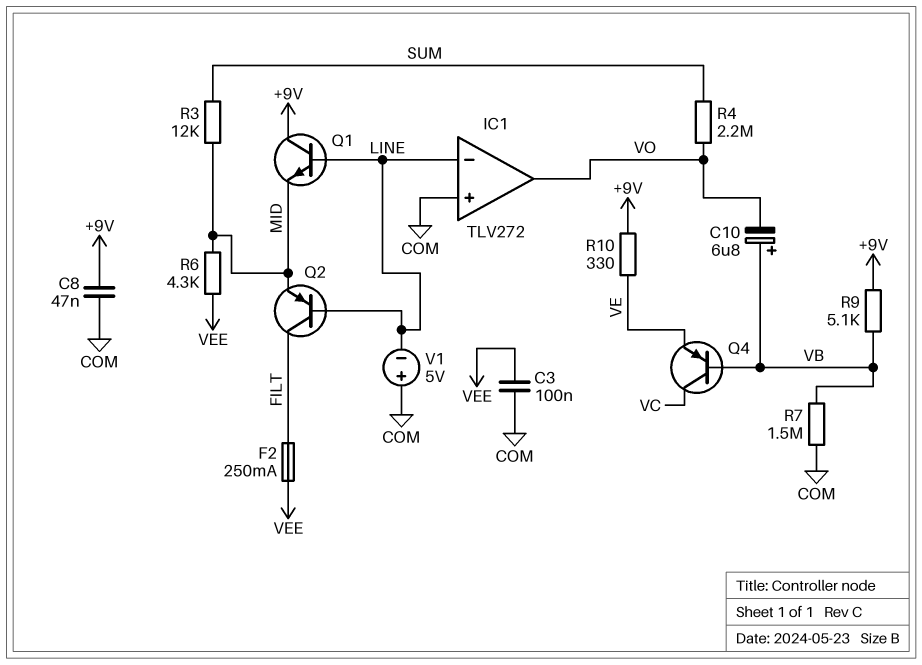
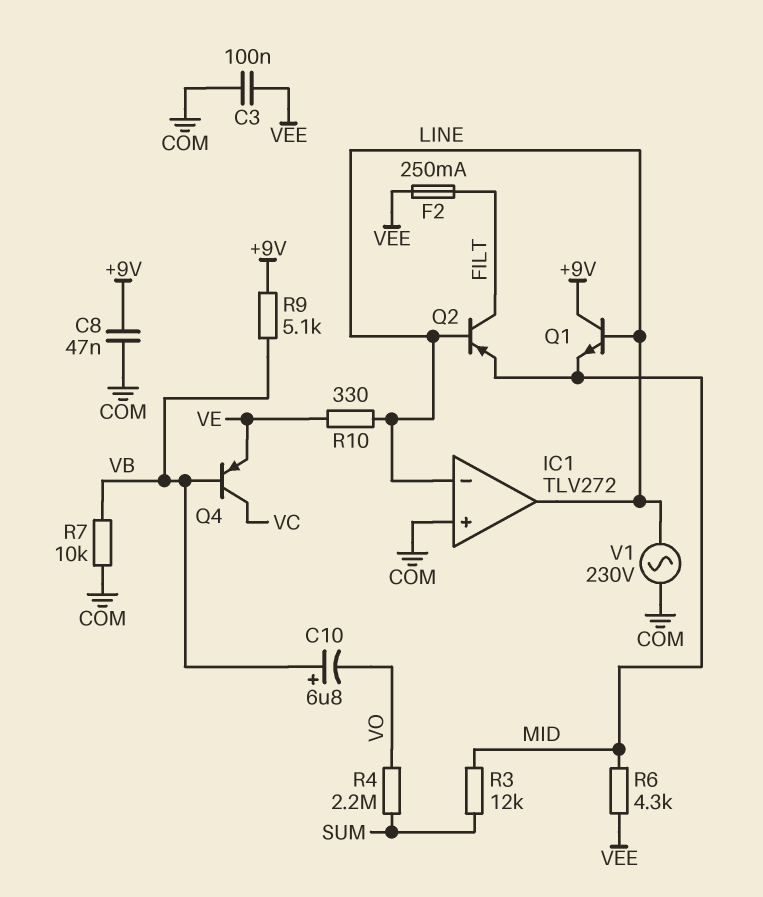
IC1 pin out: VO -> LINE
R7: 1.5M (COM, VB) -> 10k (COM, VB)
R10: 330 (+9V, VE) -> 330 (LINE, VE)
V1: 5V (plus COM, minus LINE) -> AC 230V (COM, LINE)

